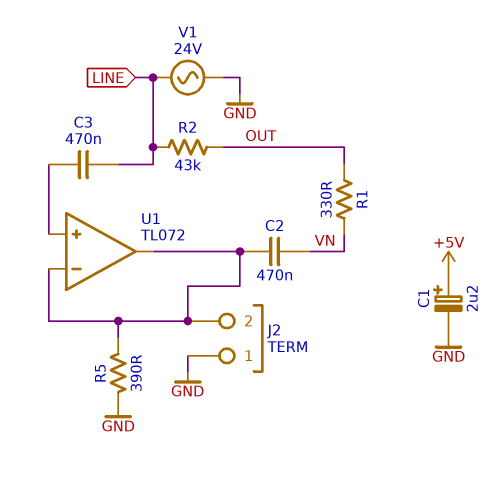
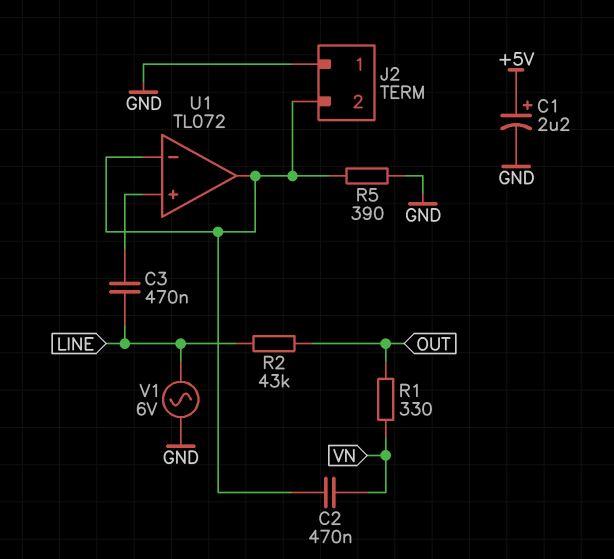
V1: AC 24V (GND, LINE) -> AC 6V (GND, LINE)

